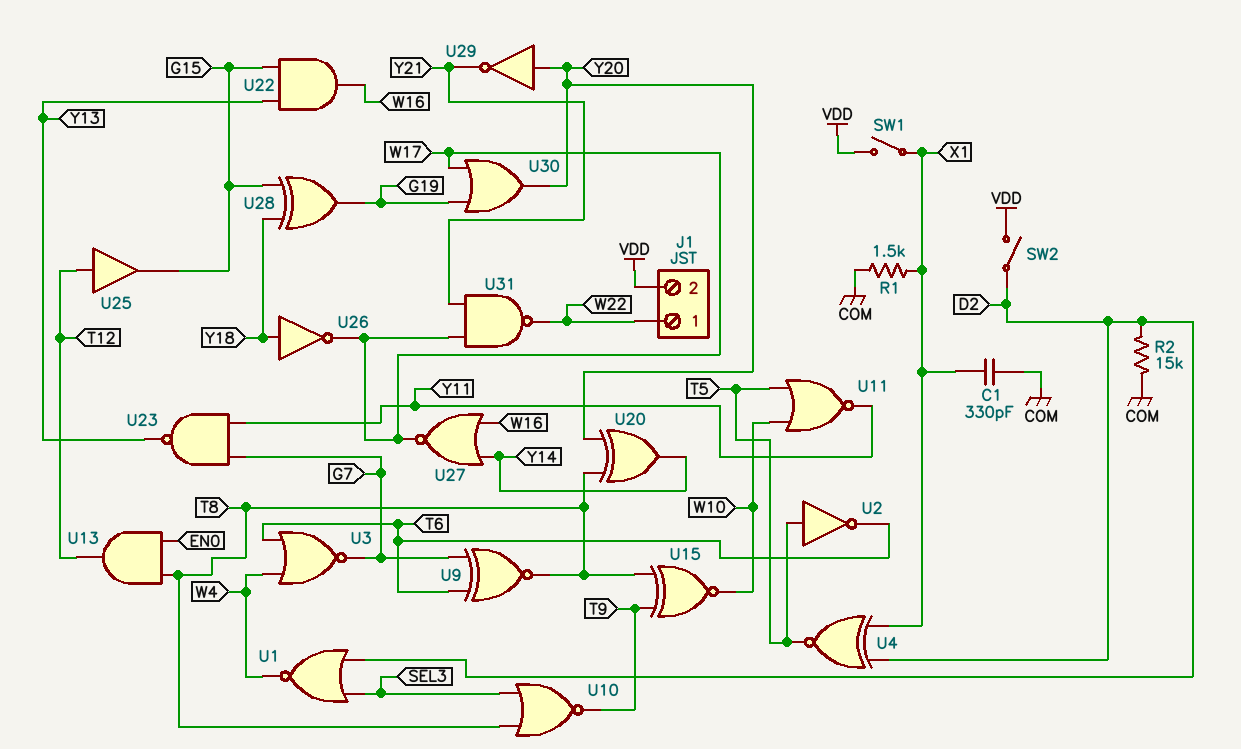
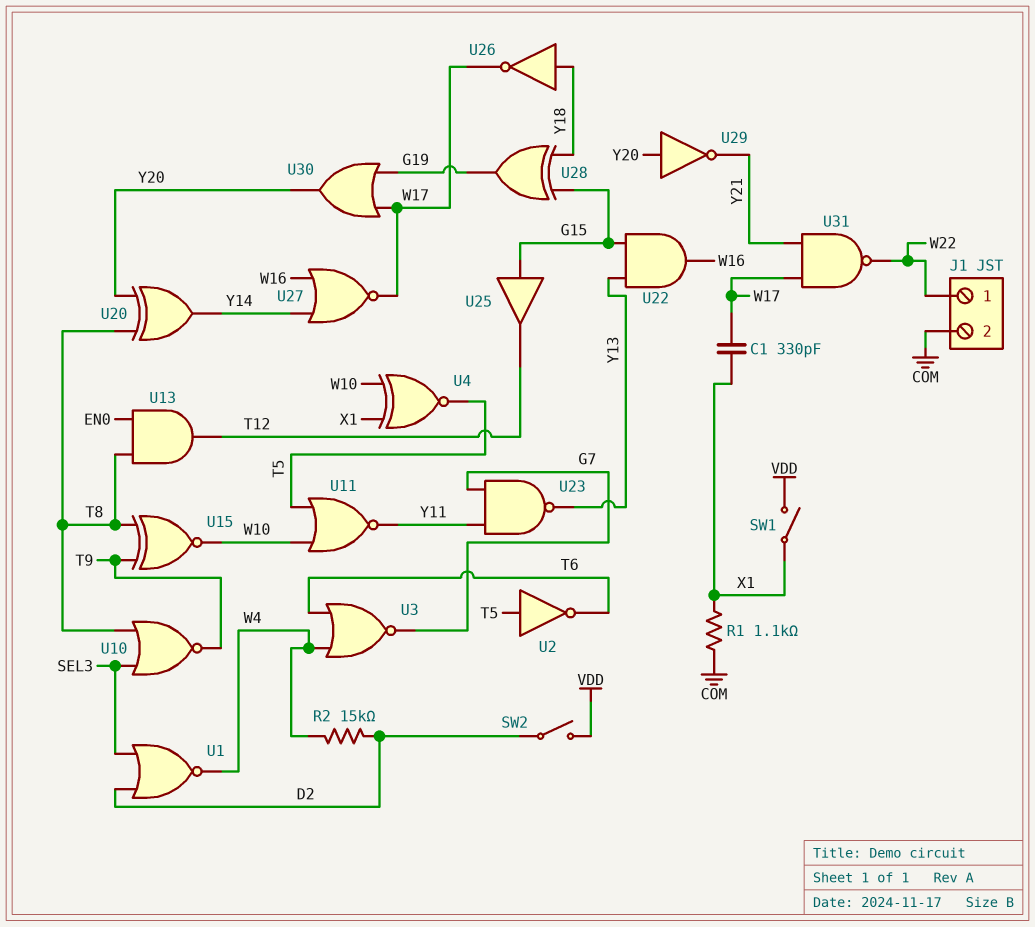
C1: 330pF (COM, X1) -> 330pF (W17, X1)
J1 pin 2: VDD -> COM
R1: 1.5k (COM, X1) -> 1.1k (COM, X1)
R2: 15k (COM, D2) -> 15k (D2, W4)
U4: XNOR (in D2, in X1, out T5) -> XNOR (in W10, in X1, out T5)
U9: XNOR (in G7, in T6, out T8) -> none
U25: buffer (in T12, out G15) -> buffer (in G15, out T12)

